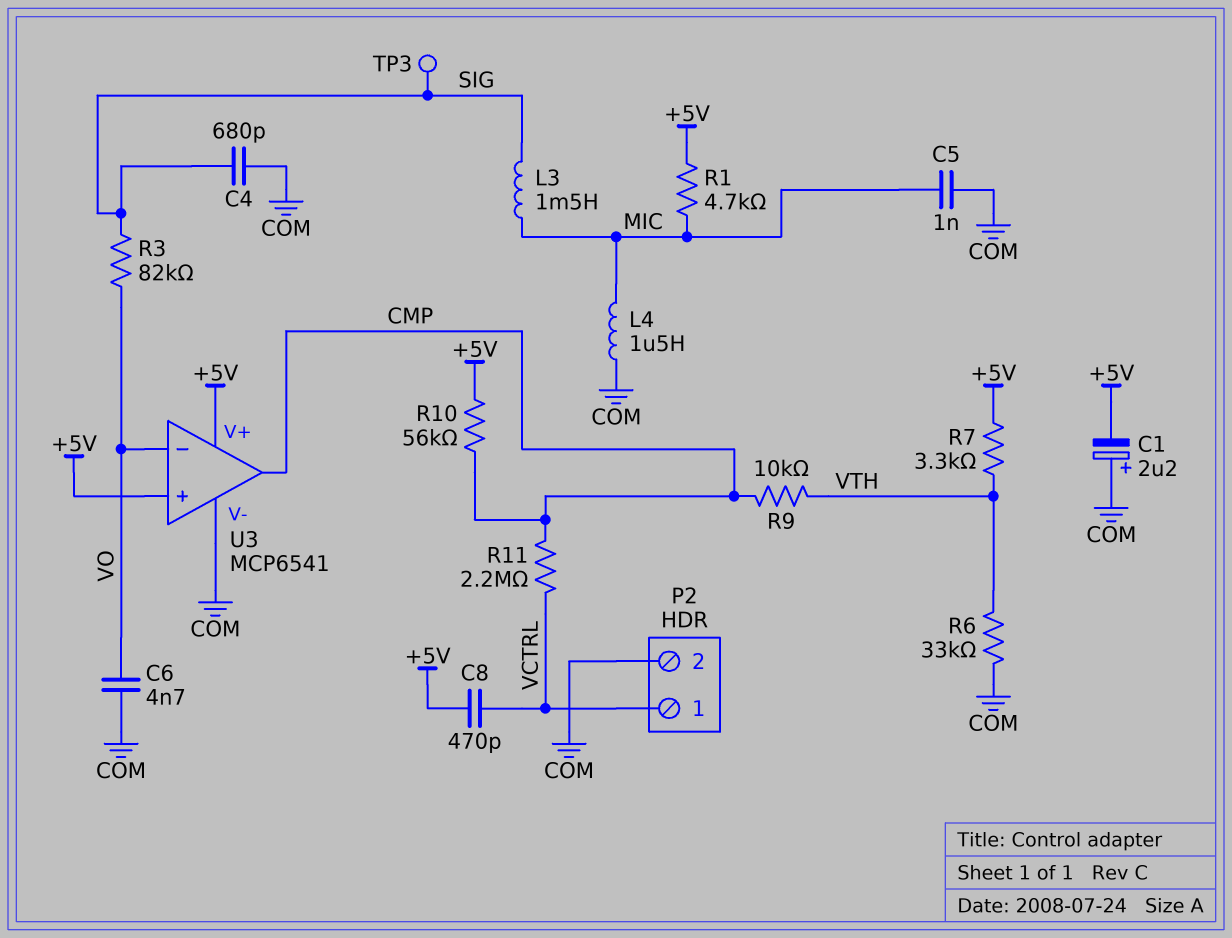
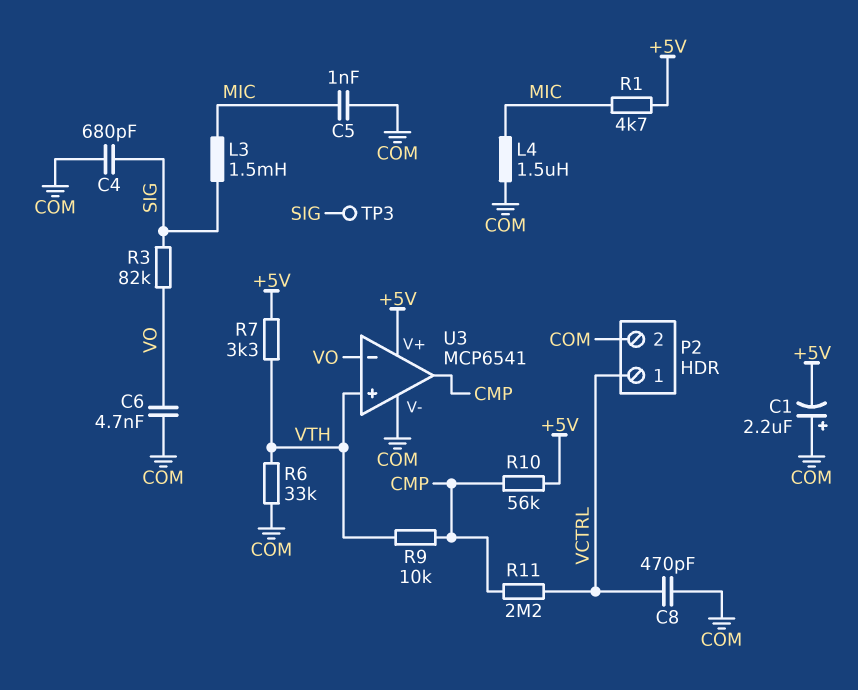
C8: 470pF (+5V, VCTRL) -> 470pF (COM, VCTRL)
U3 pin in+: +5V -> VTH

